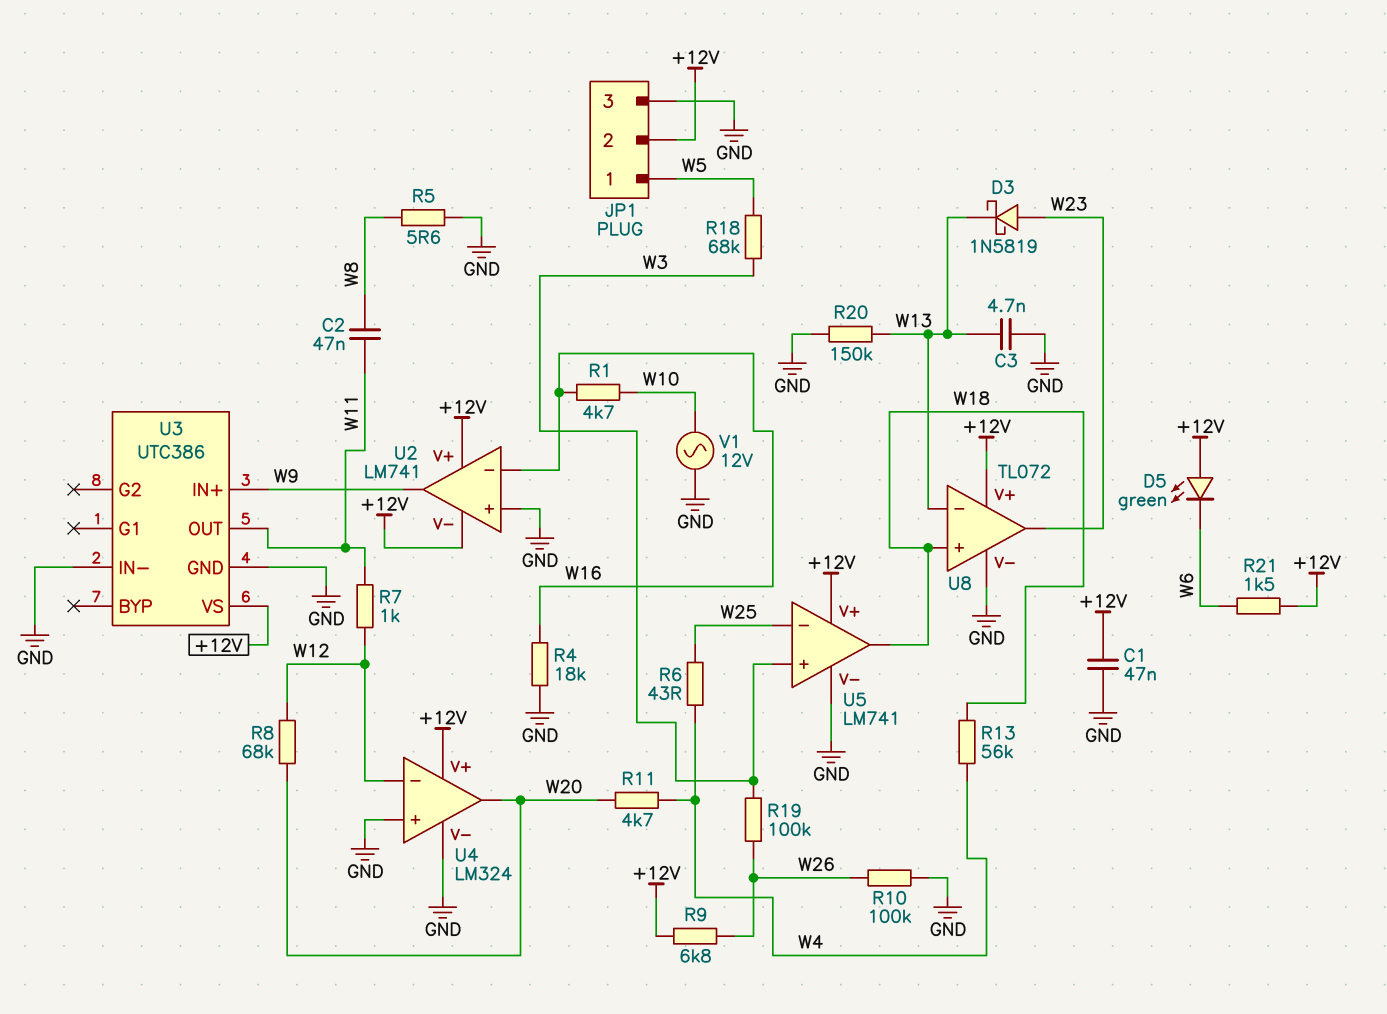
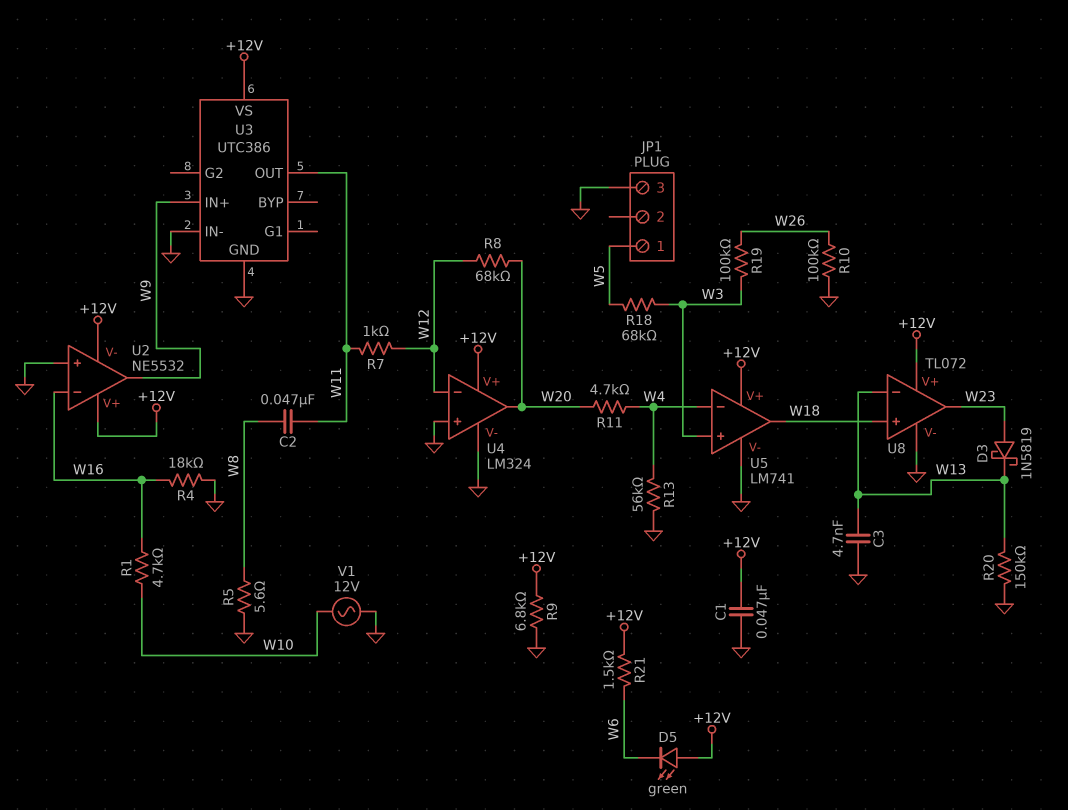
JP1 pin 2: +12V -> none
R6: 43 (W4, W25) -> none
R9: 6.8k (+12V, W26) -> 6.8k (+12V, GND)
R13: 56k (W4, W18) -> 56k (GND, W4)
U2: LM741 -> NE5532
U5 pin in-: W25 -> W4

